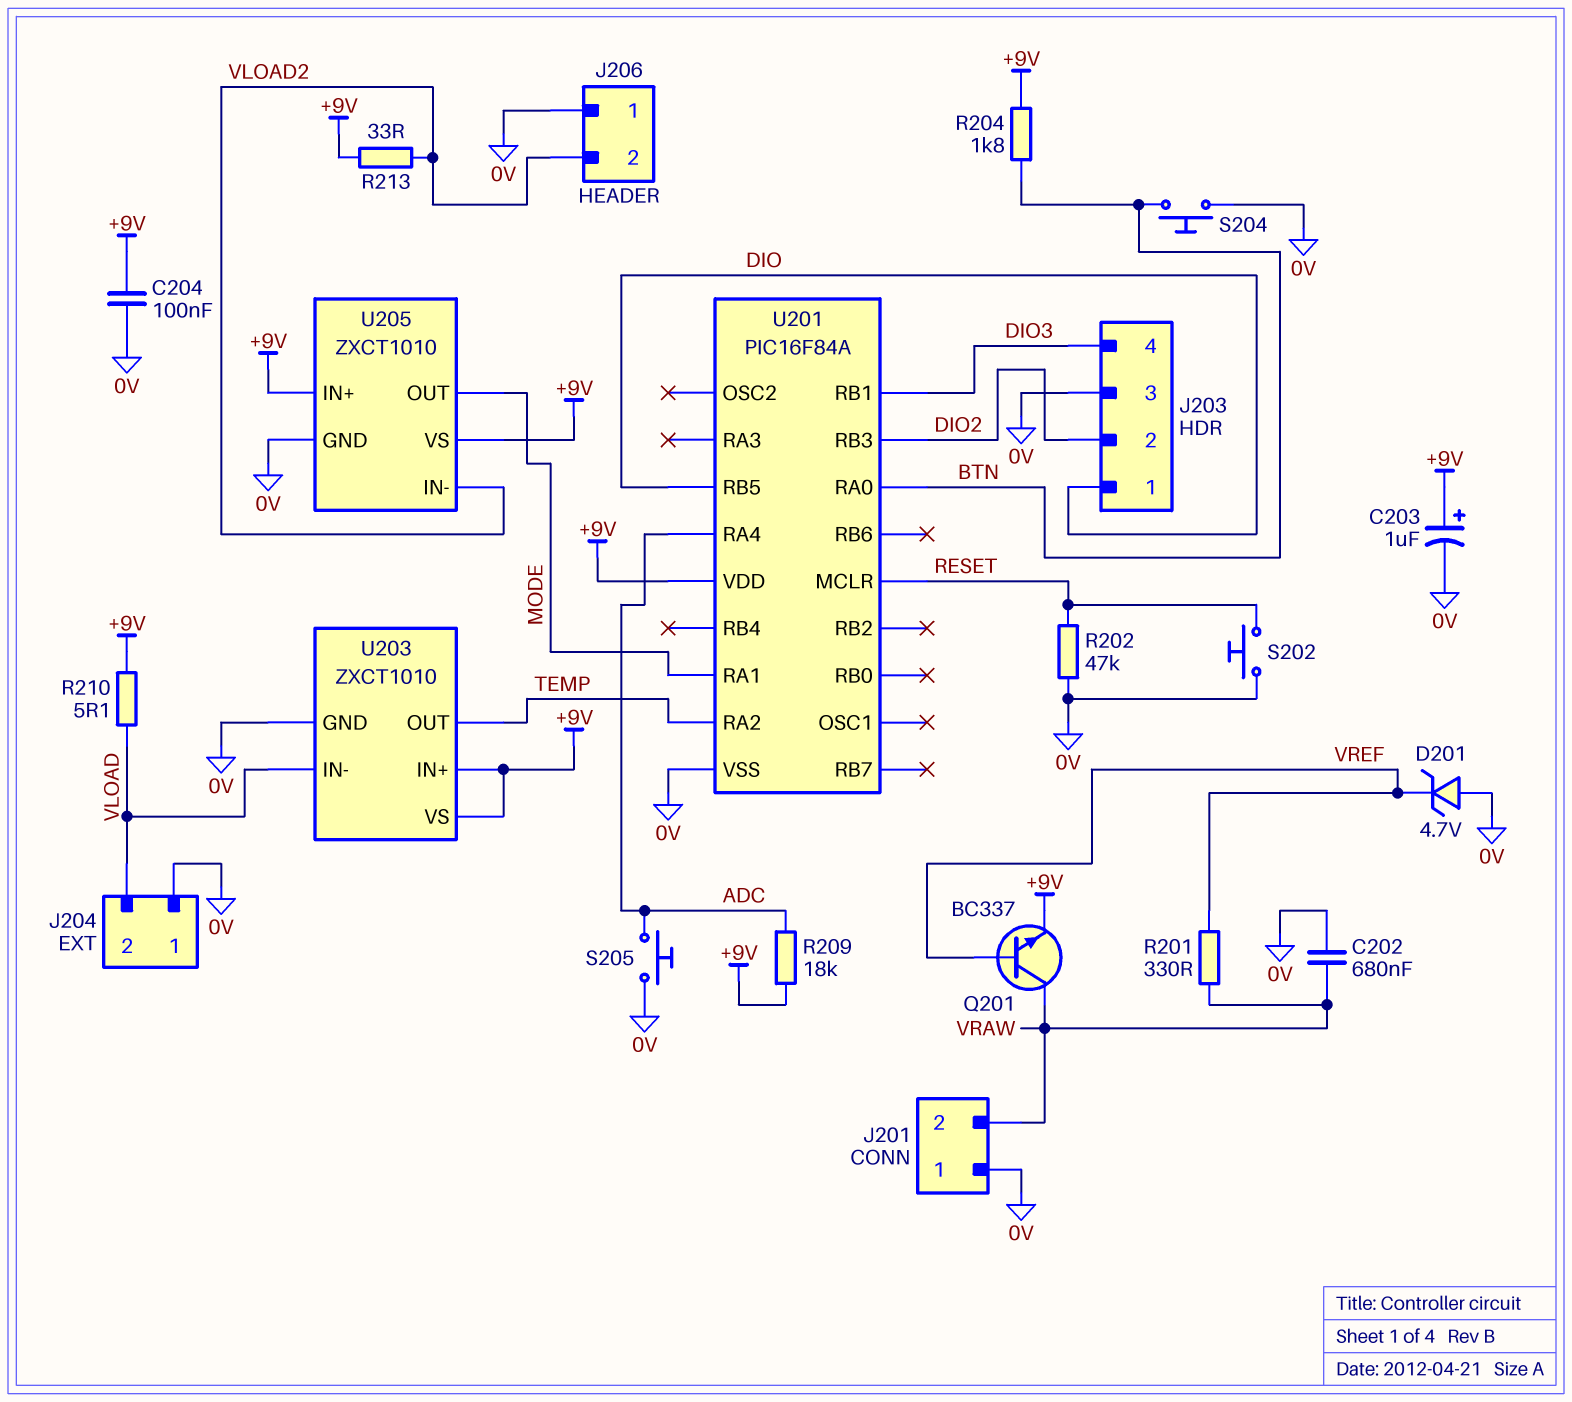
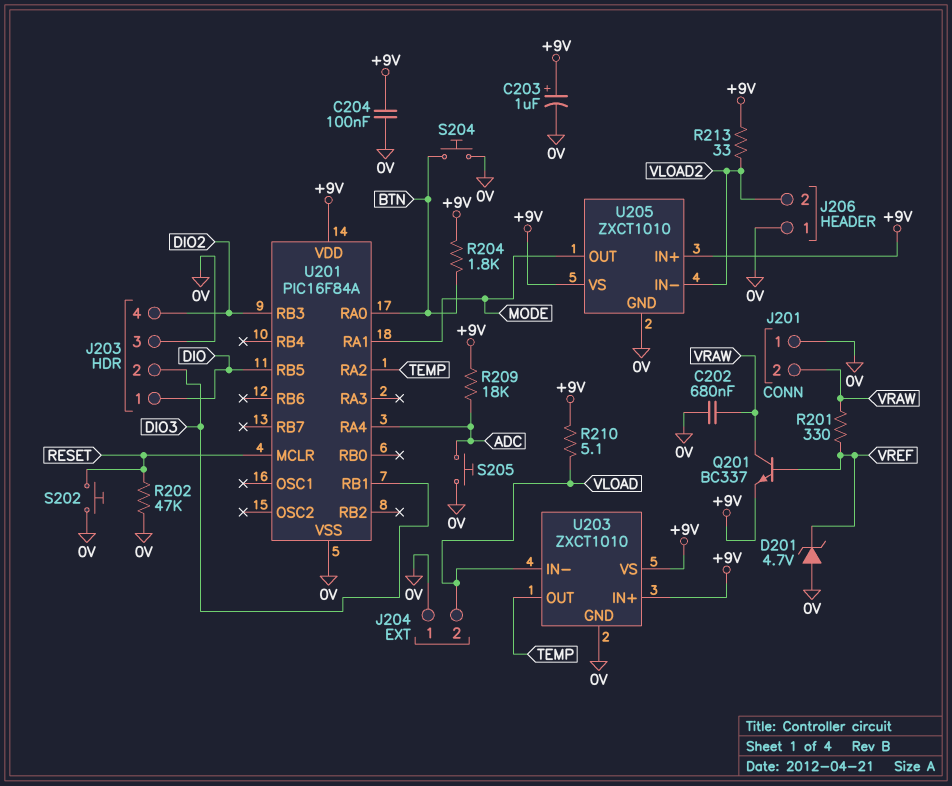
J203 pin 2: DIO2 -> DIO3
J203 pin 4: DIO3 -> DIO2

